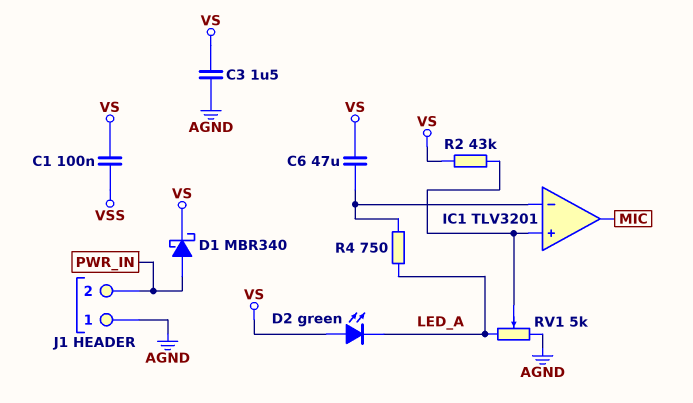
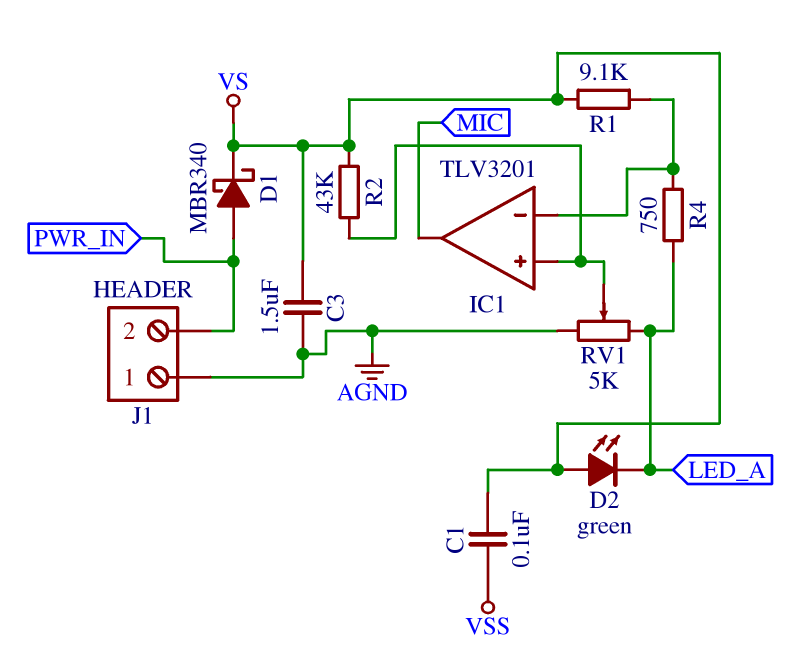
C6: 47uF (IC1/in-, VS) -> none
R1: none -> 9.1k (IC1/in-, VS)

